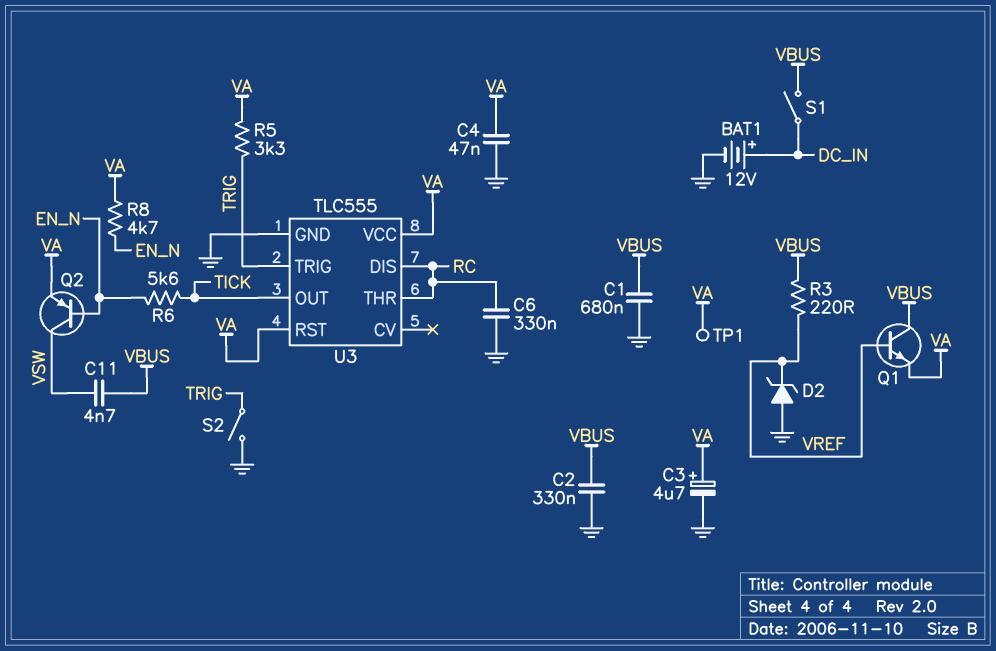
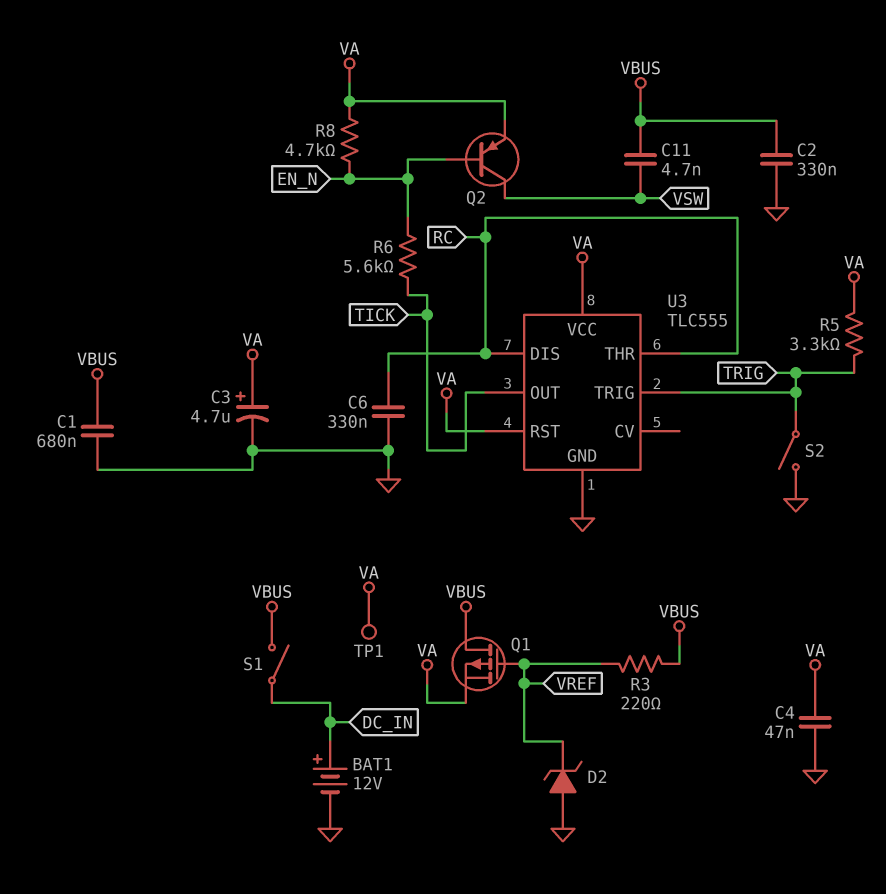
Q1: NPN (B VREF, C VBUS, E VA) -> PMOS (G VREF, D VBUS, S VA)

